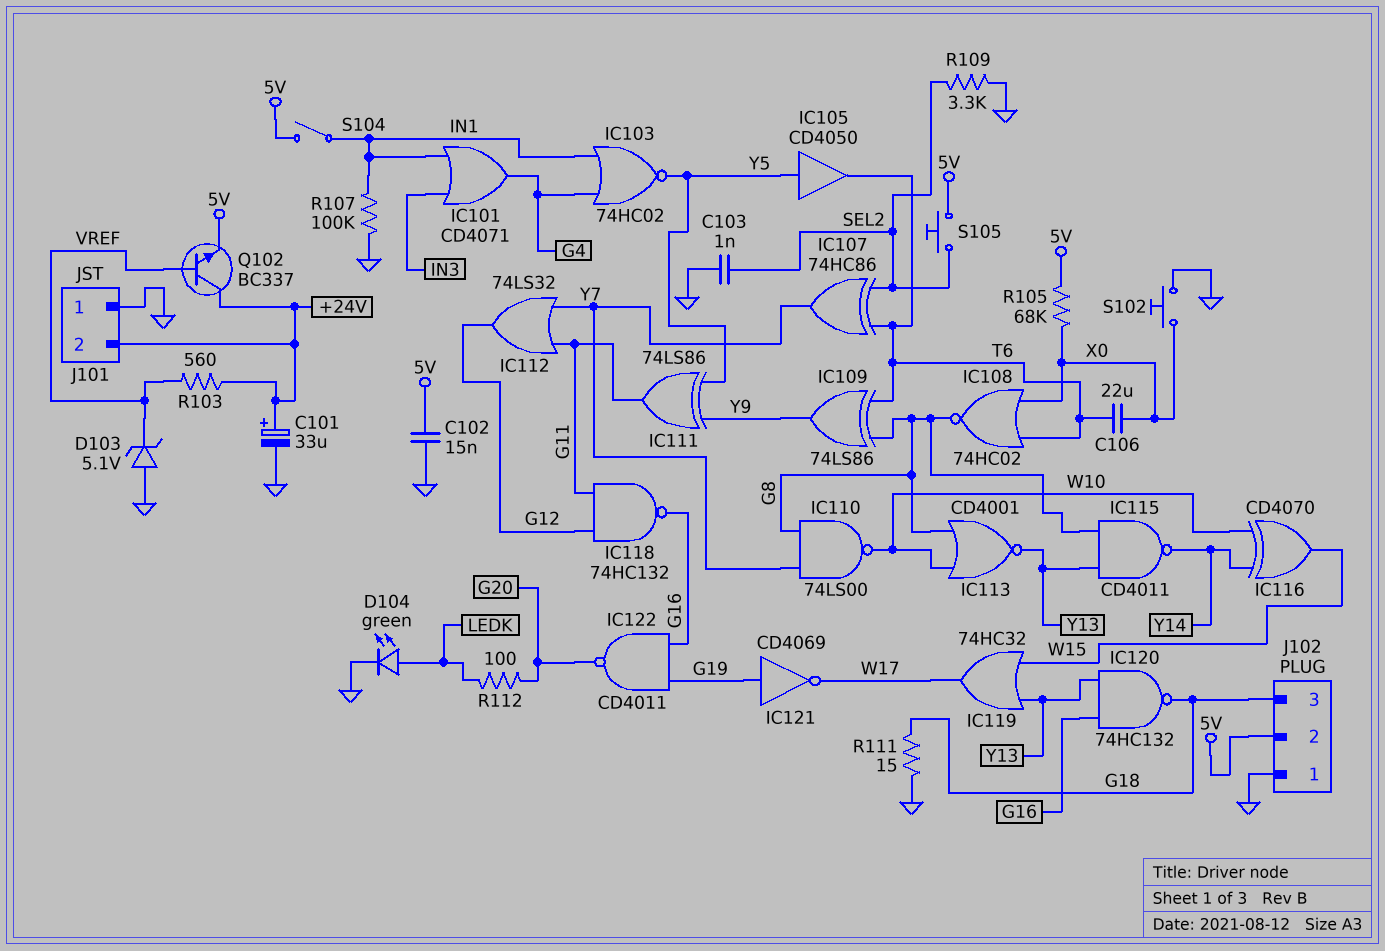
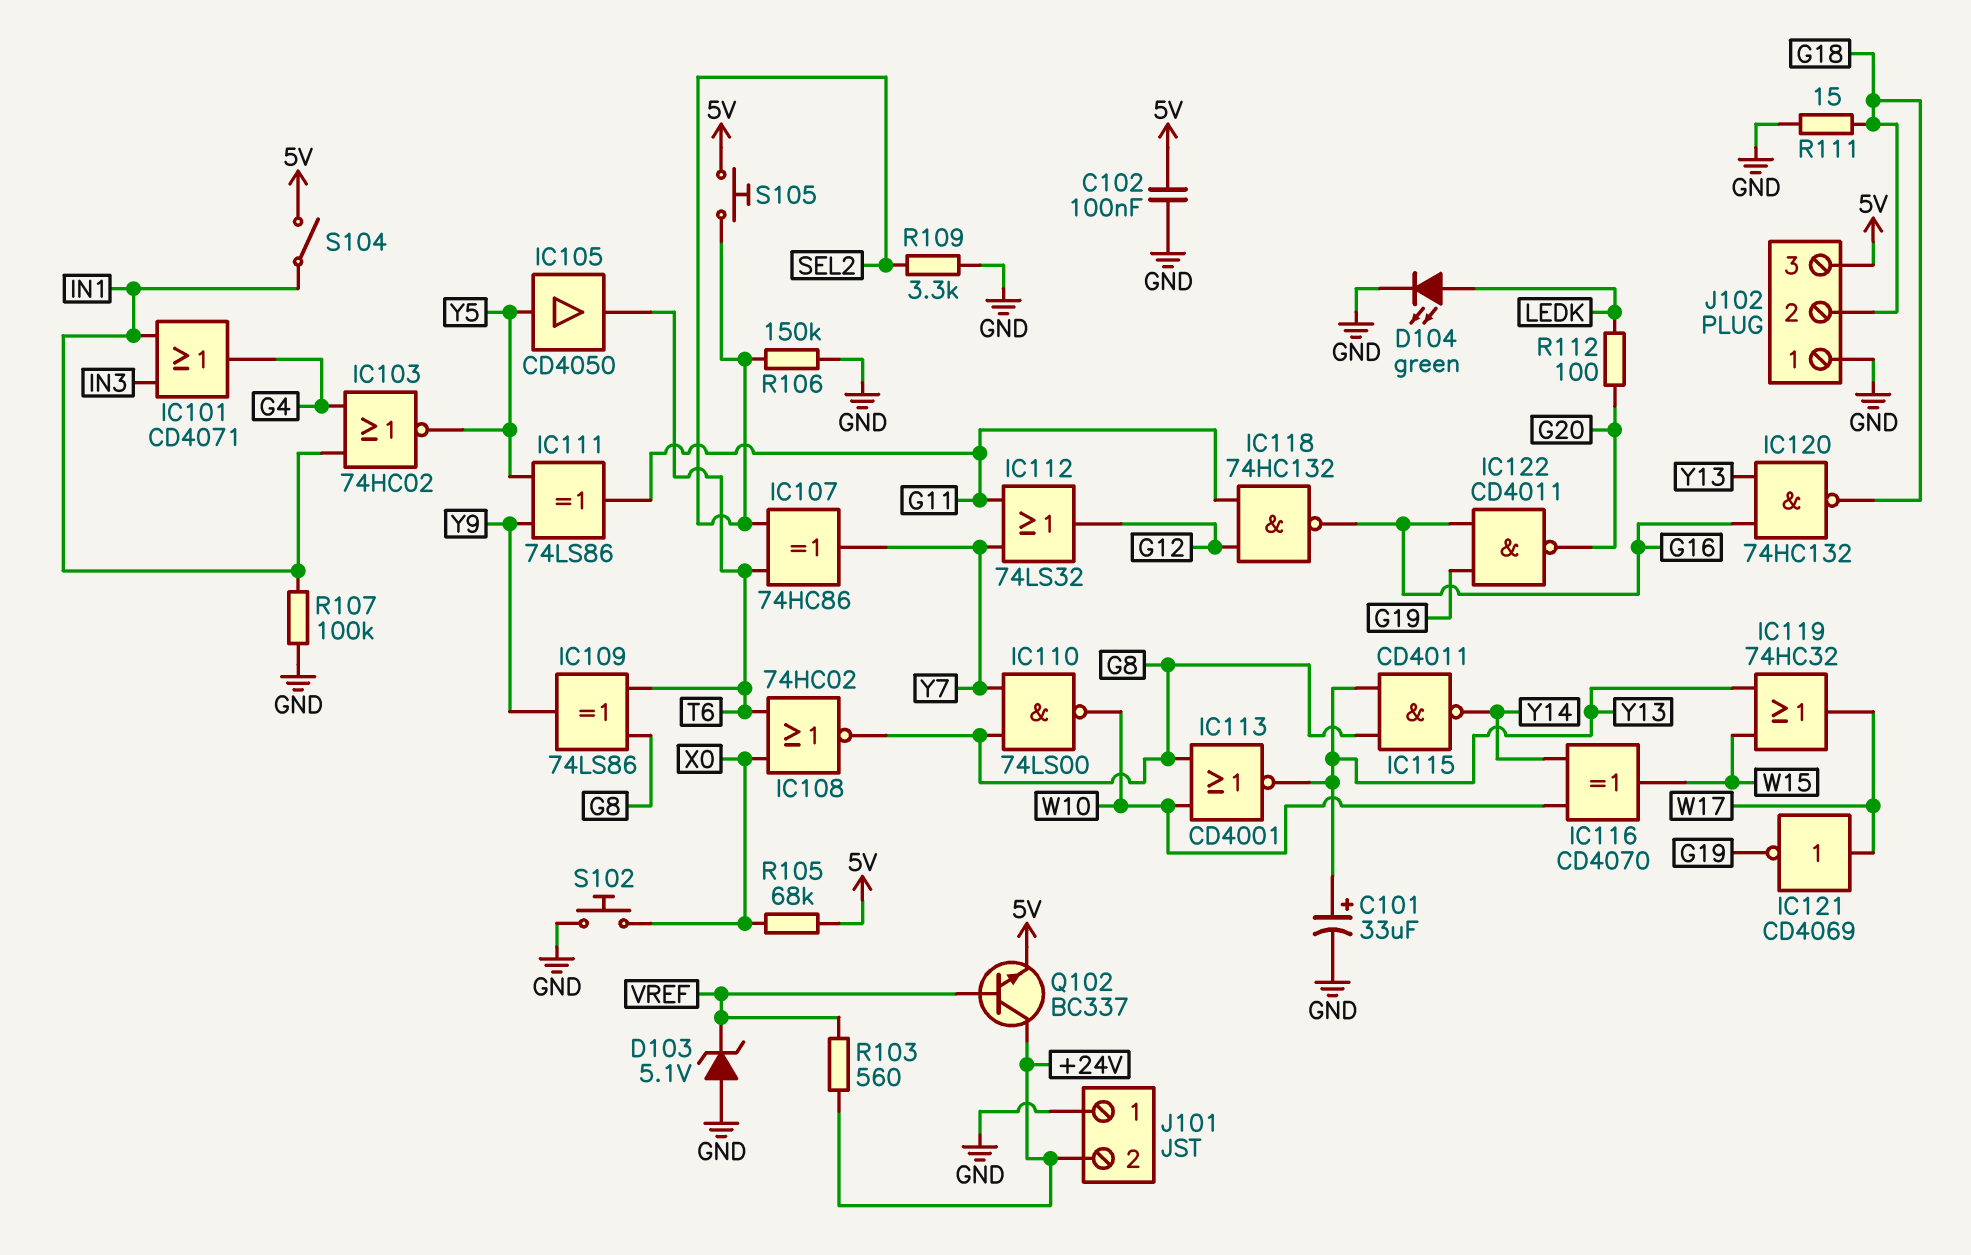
C101: 33uF (plus +24V, minus GND) -> 33uF (plus Y13, minus GND)
C102: 15nF (5V, GND) -> 100nF (5V, GND)
C103: 1nF (GND, SEL2) -> none
C106: 22uF (T6, X0) -> none
IC121: NOT CD4069 (in G19, out W17) -> NOT CD4069 (in W17, out G19)
J102 pin 2: 5V -> G18
J102 pin 3: G18 -> 5V
R106: none -> 150k (GND, SEL2)

